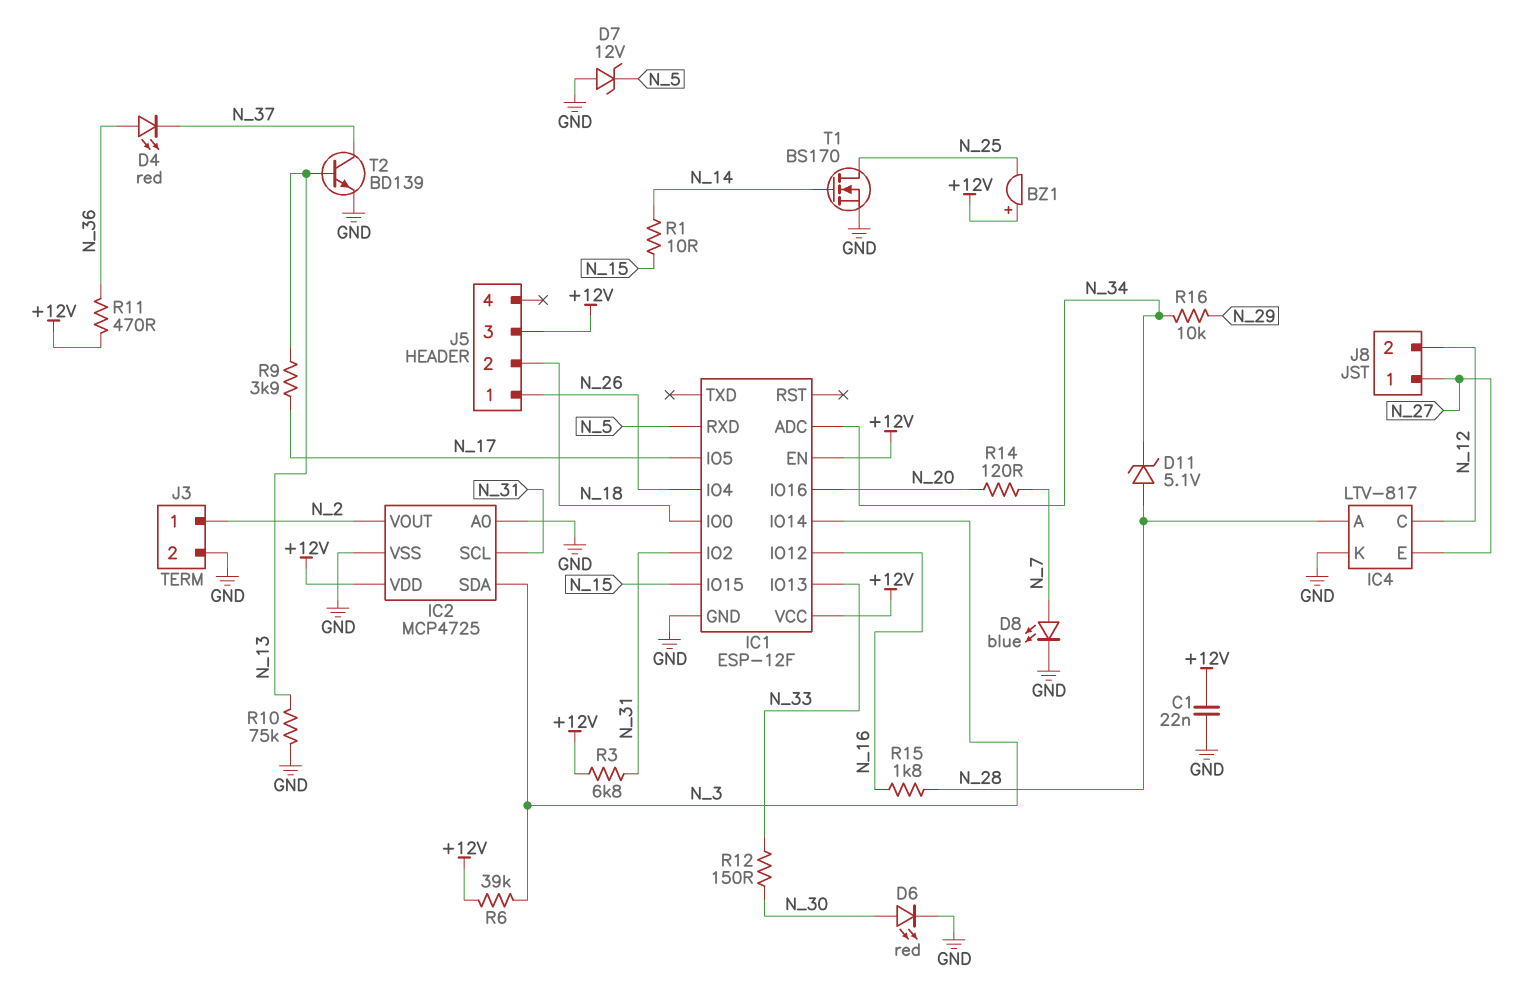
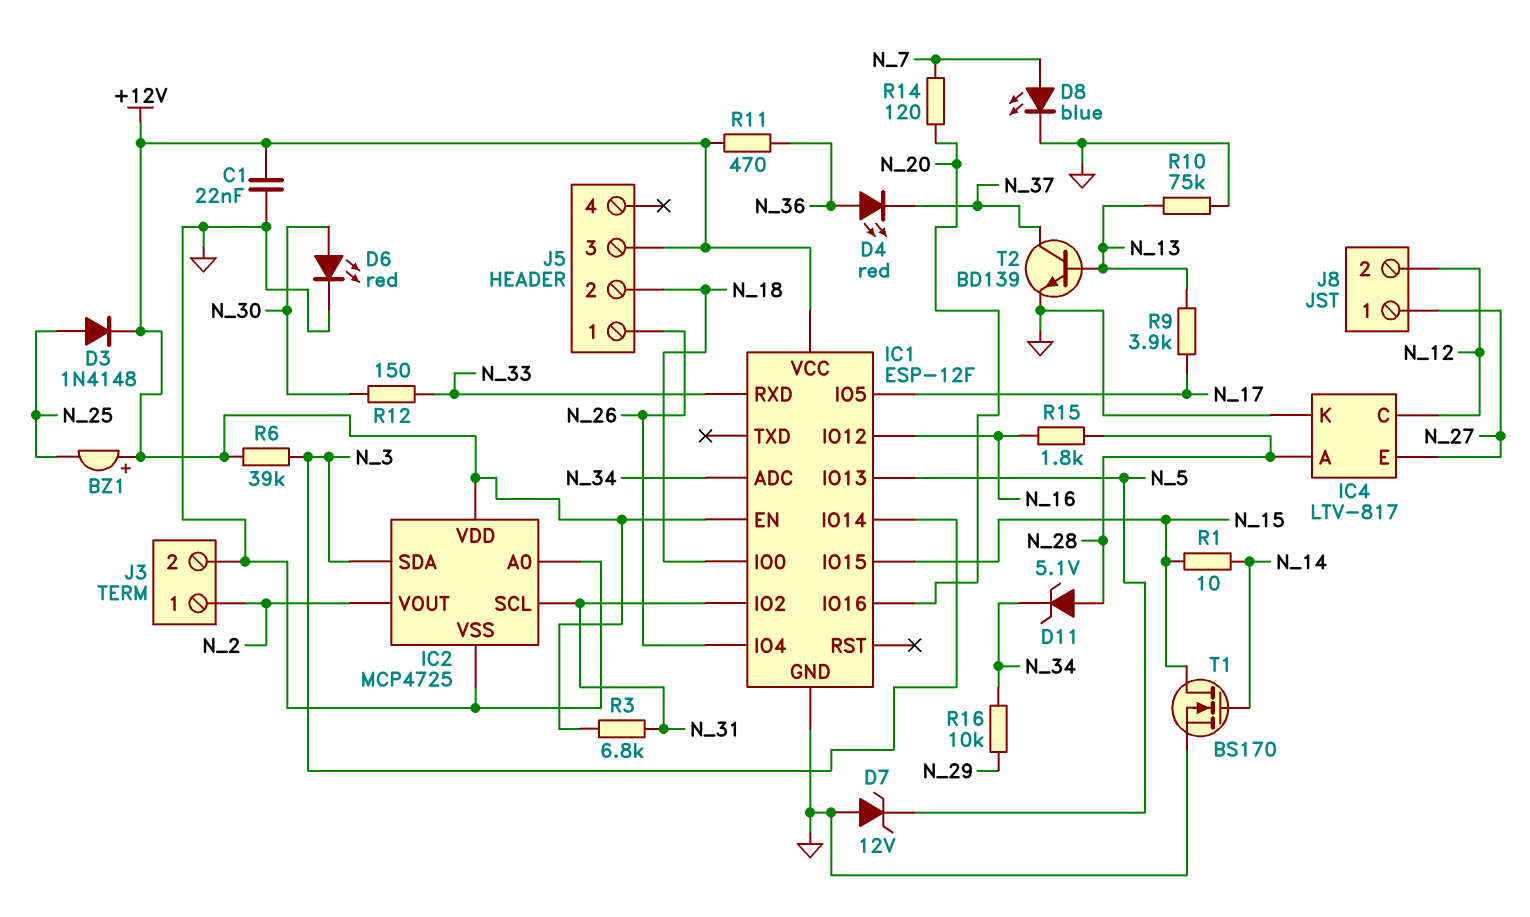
D3: none -> diode 1N4148 (A N_25, K +12V)
IC1 pin IO13: N_33 -> N_5
IC1 pin RXD: N_5 -> N_33
T1: NMOS BS170 (G N_14, D N_25, S GND) -> NMOS BS170 (G N_14, D N_15, S GND)

